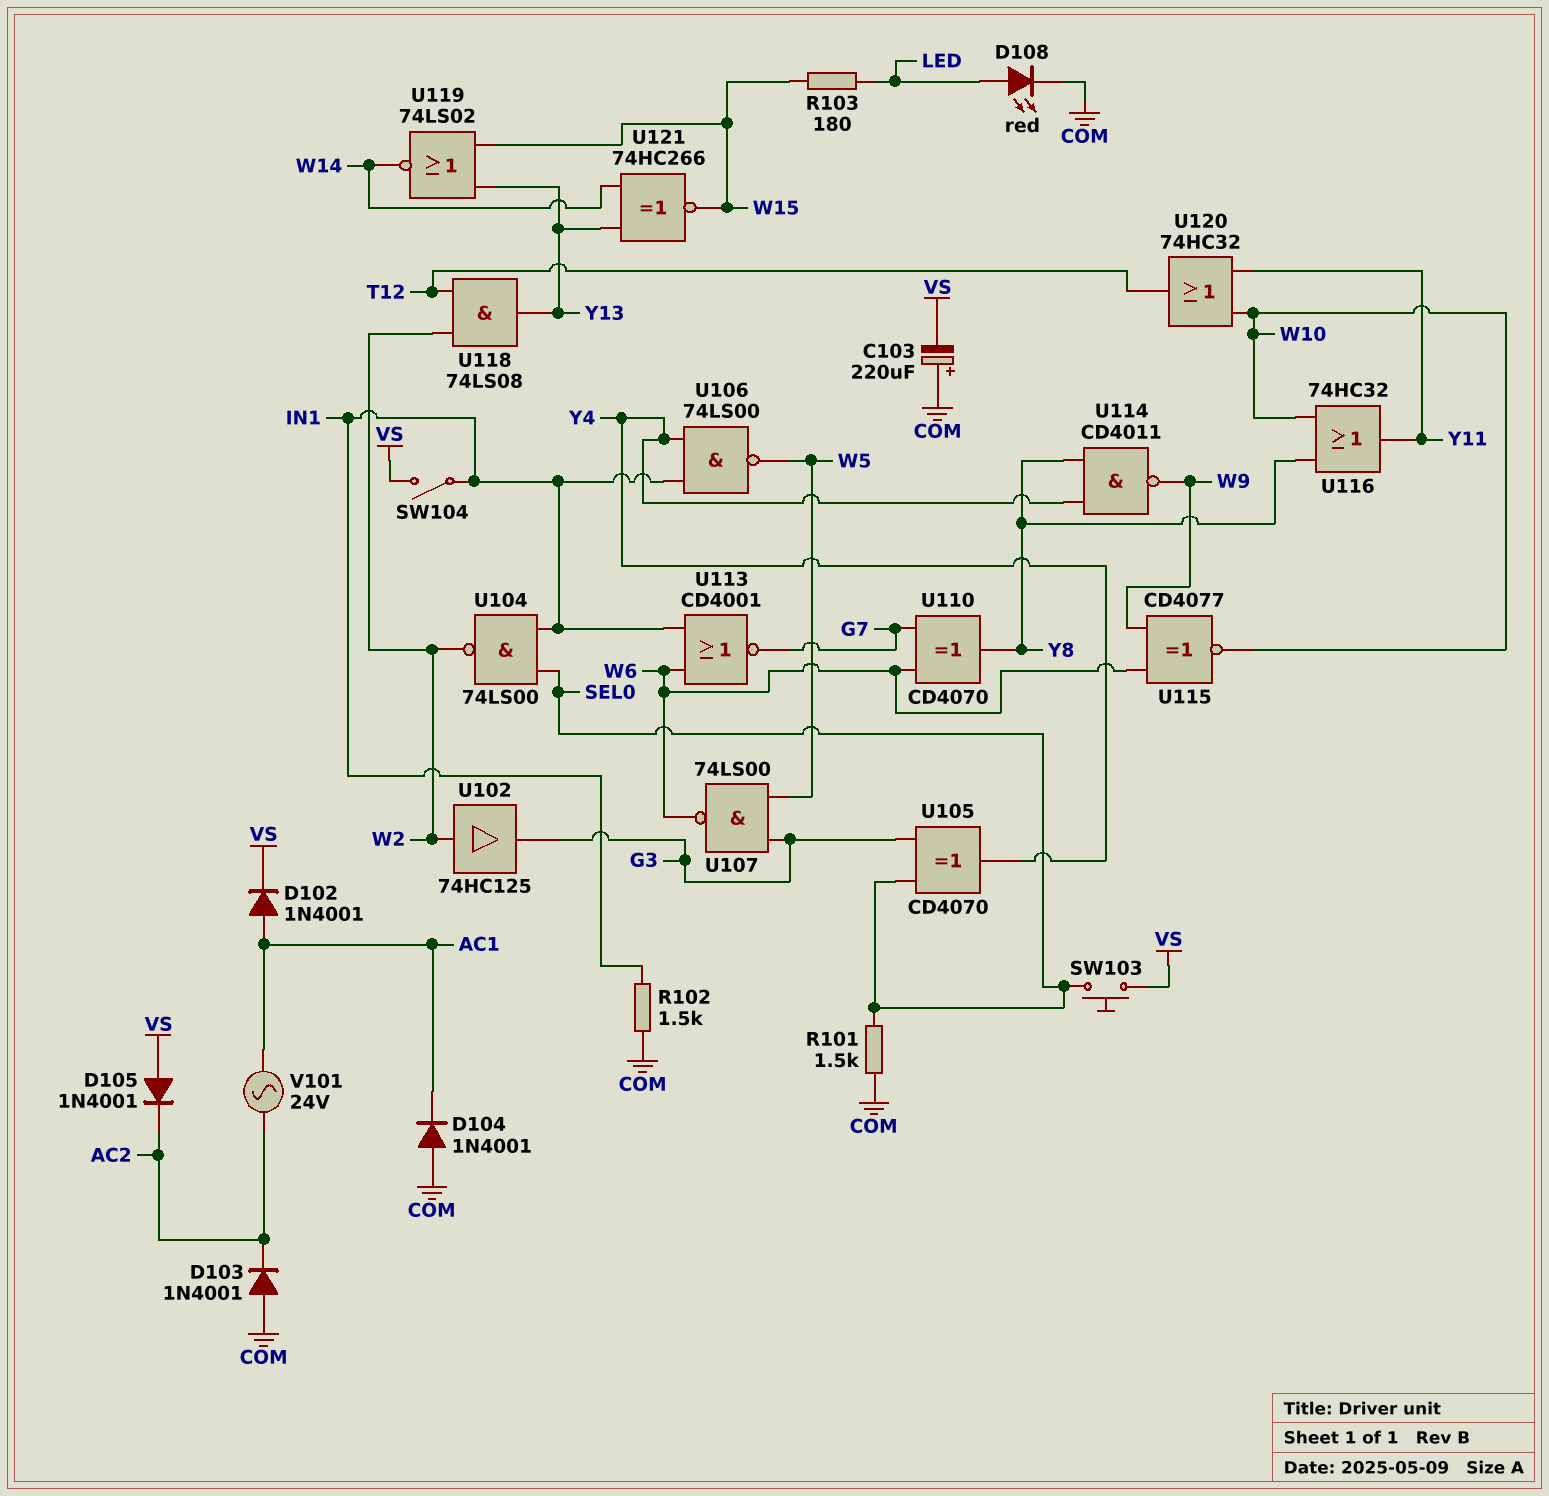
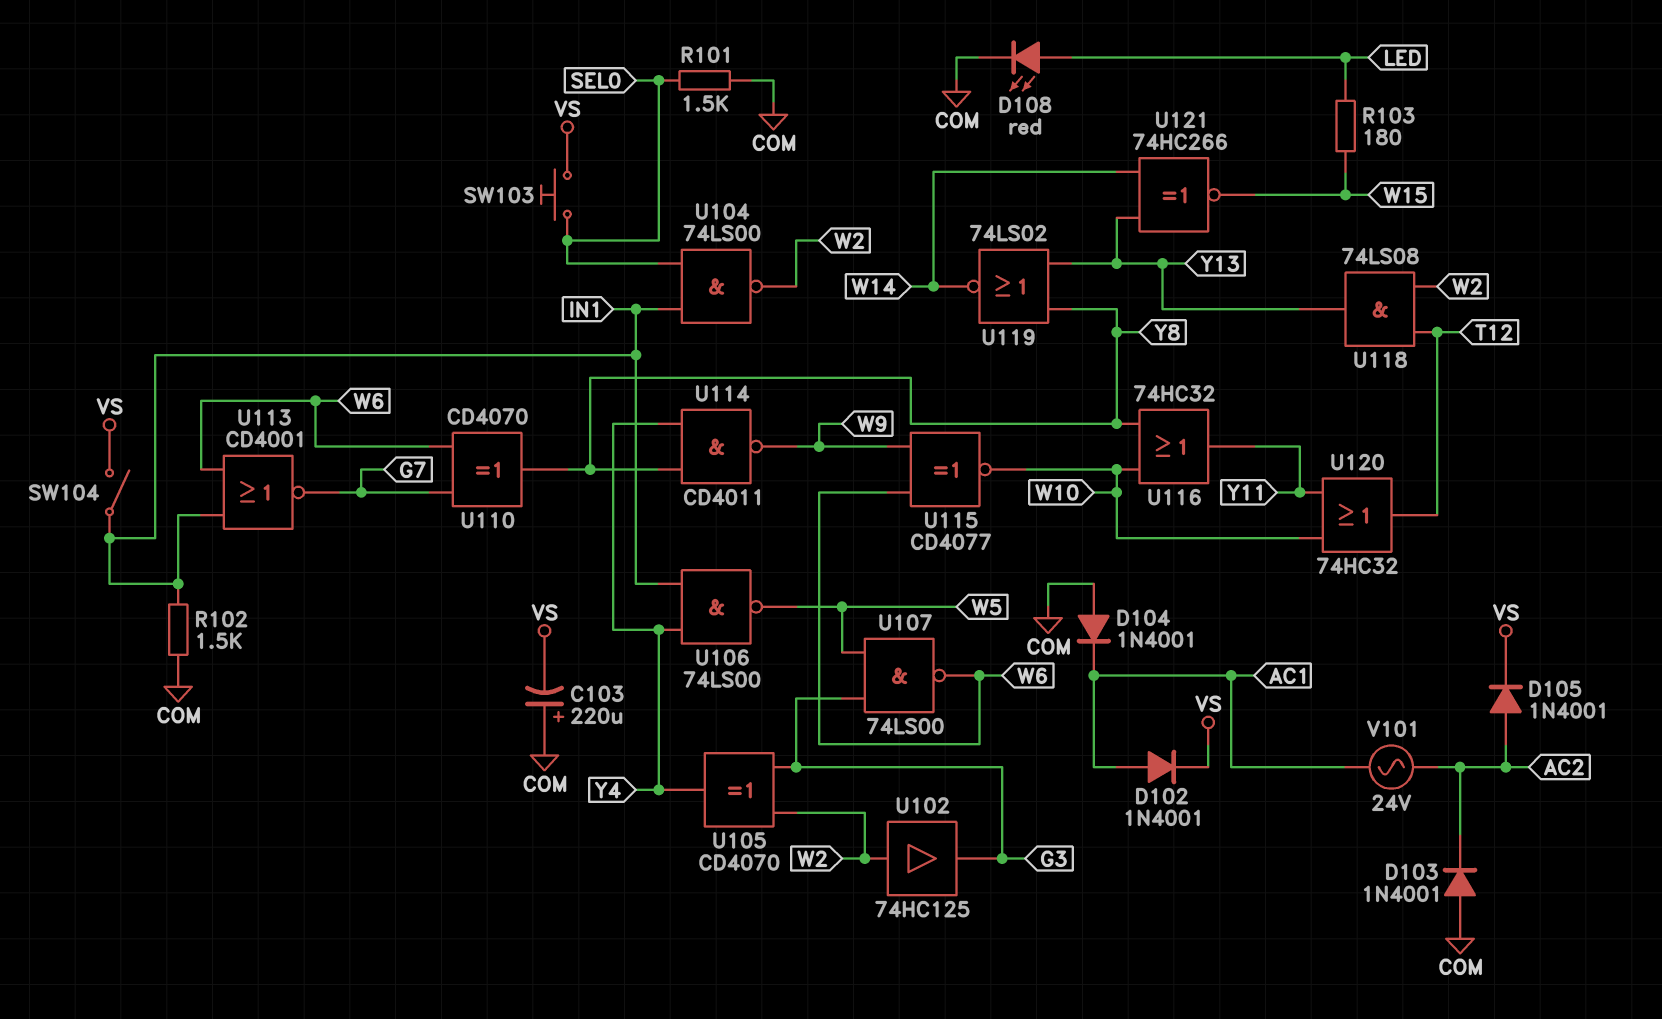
D105: diode 1N4001 (A VS, K AC2) -> diode 1N4001 (A AC2, K VS)
U105: XOR CD4070 (in G3, in SEL0, out Y4) -> XOR CD4070 (in G3, in W2, out Y4)
U119: NOR 74LS02 (in W15, in Y13, out W14) -> NOR 74LS02 (in Y8, in Y13, out W14)

